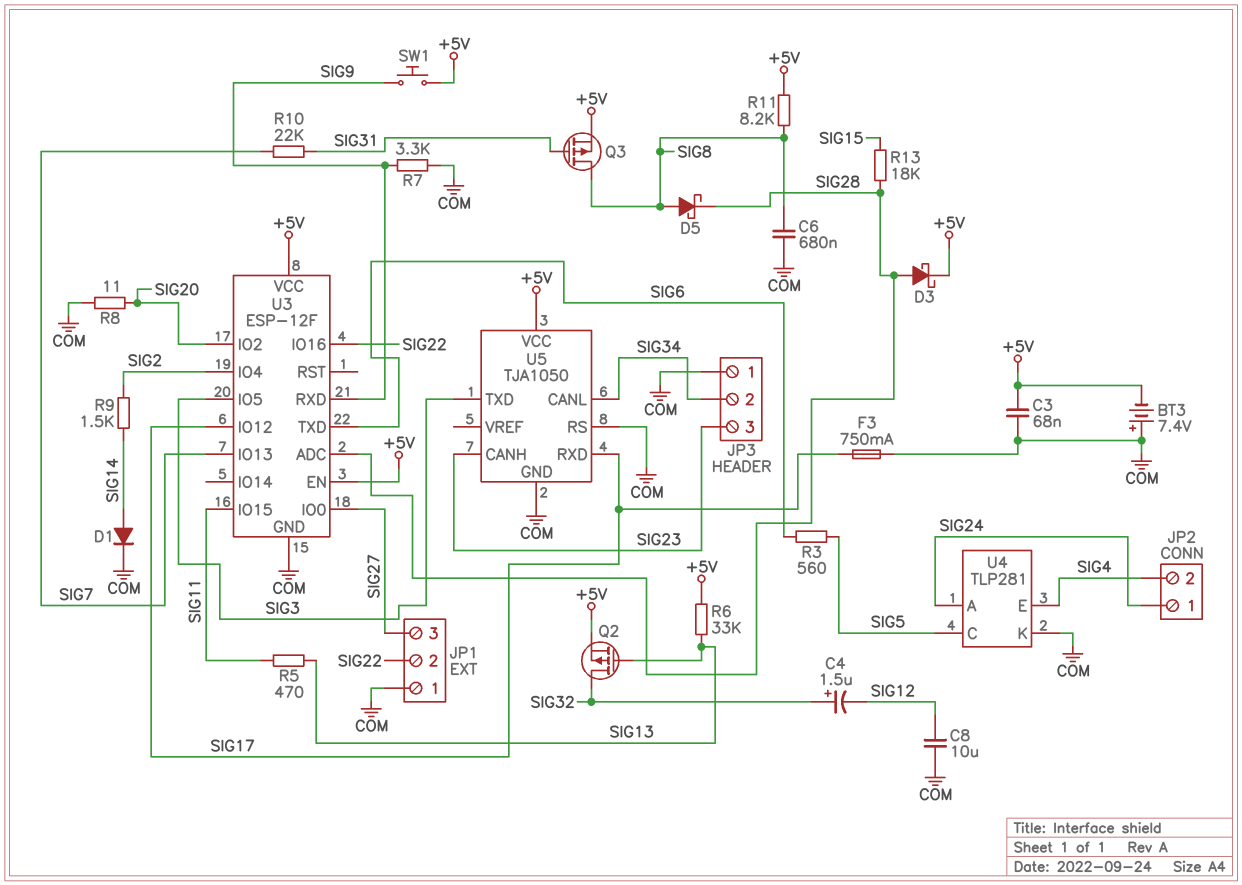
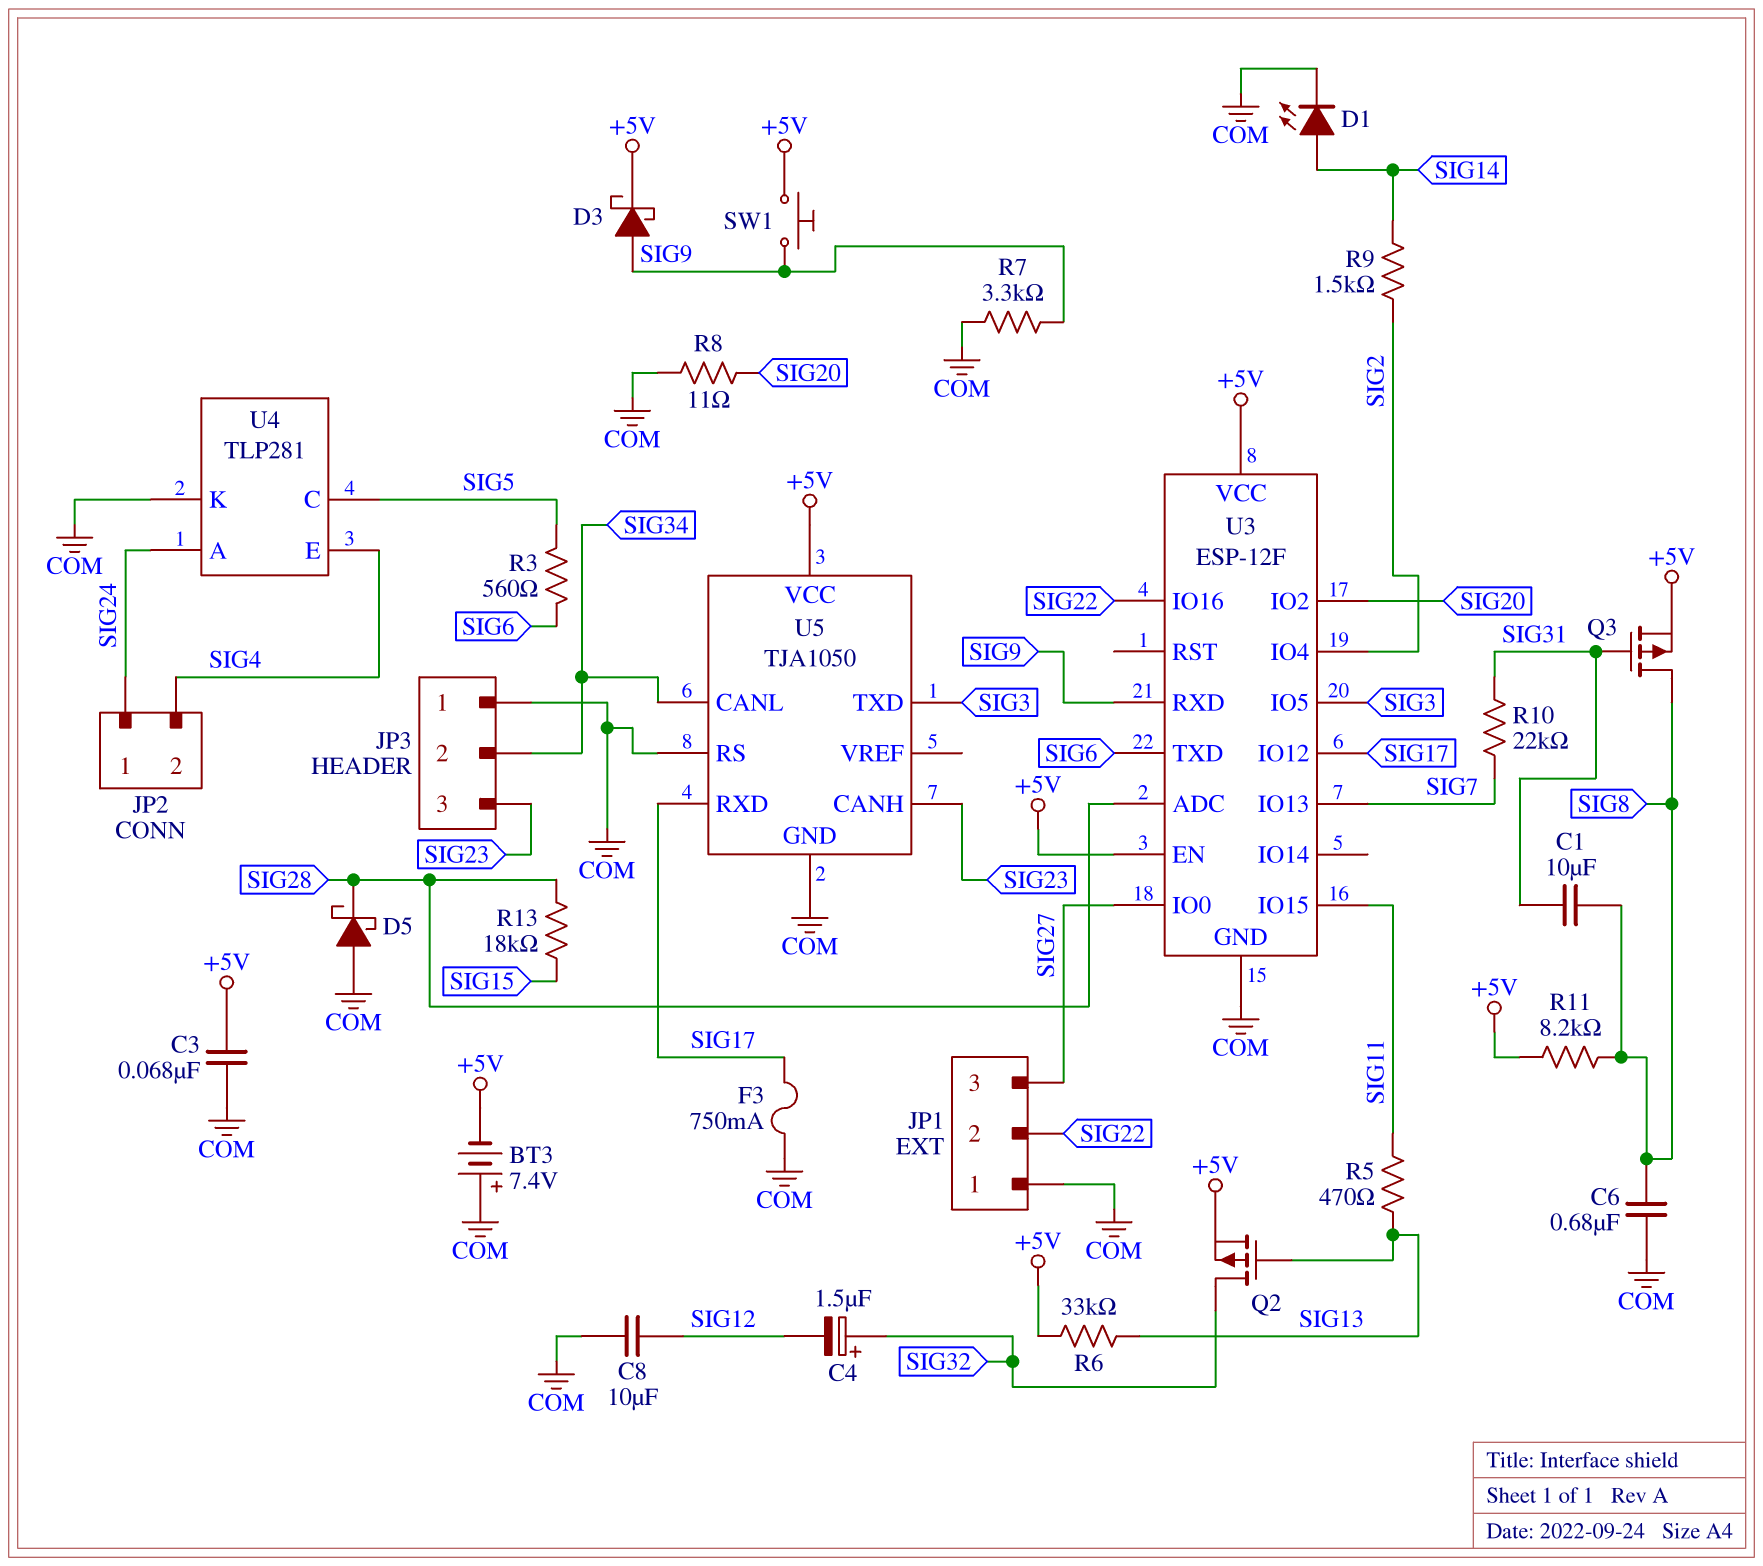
C1: none -> 10uF (SIG8, SIG31)
D1: diode (A SIG14, K COM) -> LED (A SIG14, K COM)
D3: schottky (A SIG28, K +5V) -> schottky (A SIG9, K +5V)
D5: schottky (A SIG8, K SIG28) -> schottky (A COM, K SIG28)

